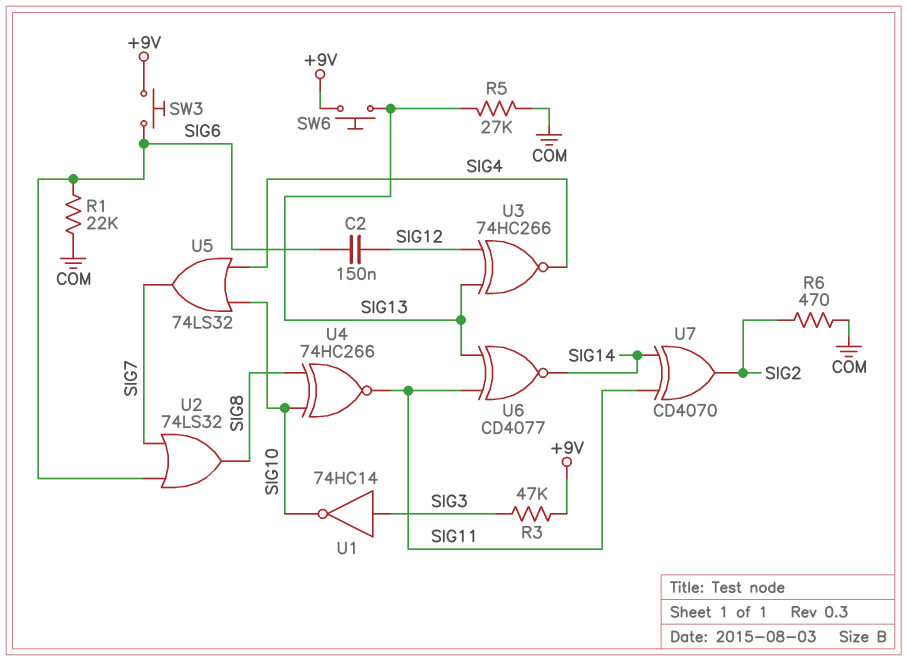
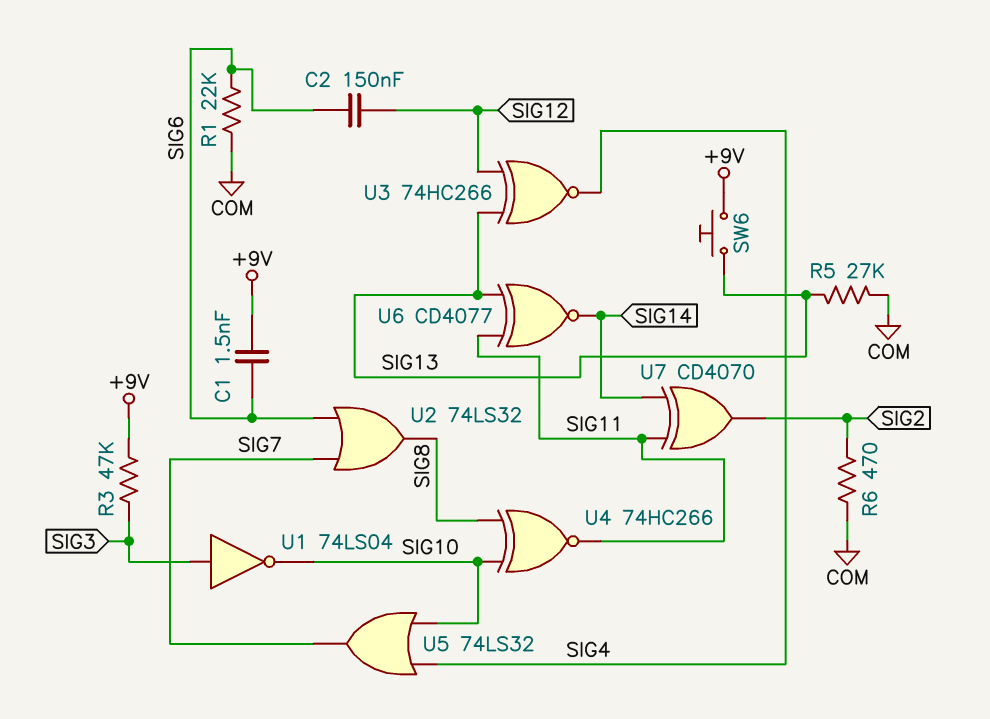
C1: none -> 1.5nF (+9V, SIG6)
SW3: button (+9V, SIG6) -> none
U1: NOT 74HC14 (in SIG3, out SIG10) -> NOT 74LS04 (in SIG3, out SIG10)

